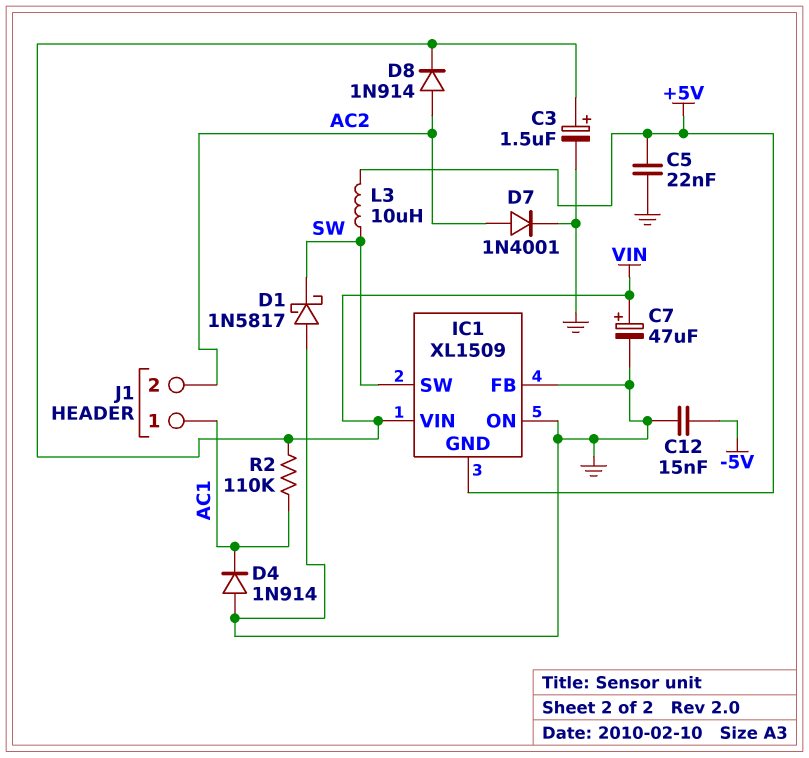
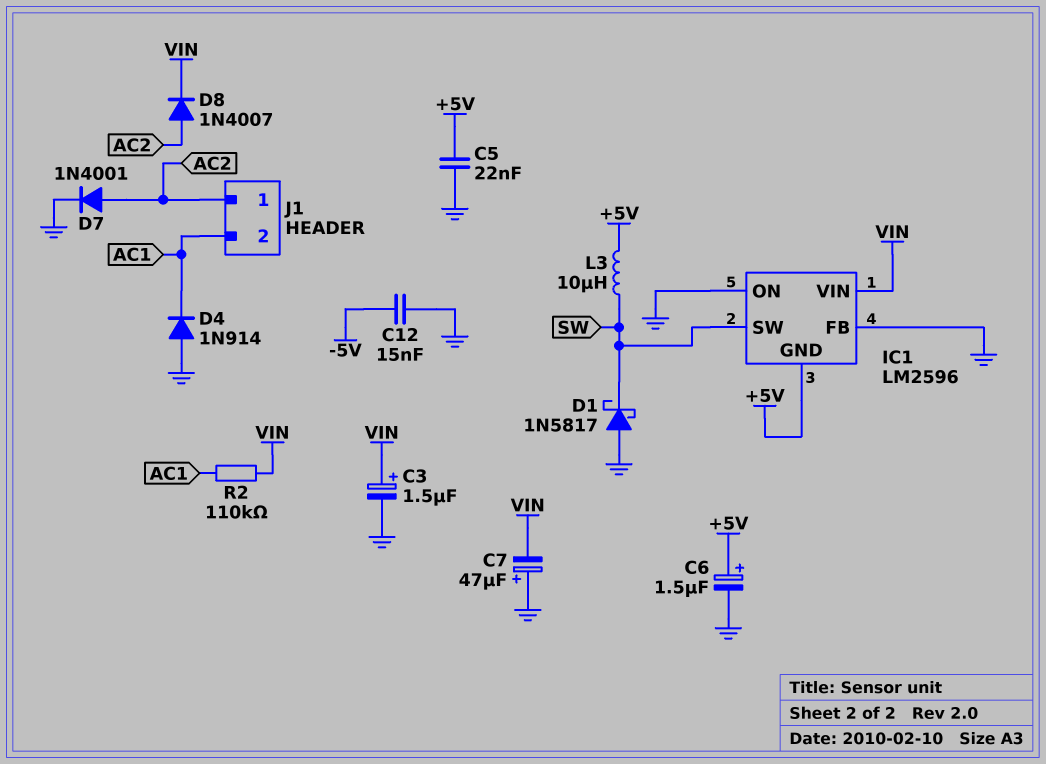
C6: none -> 1.5uF (plus +5V, minus GND)
C7: 47uF (plus VIN, minus GND) -> 47uF (plus GND, minus VIN)
D8: diode 1N914 (A AC2, K VIN) -> diode 1N4007 (A AC2, K VIN)
IC1: XL1509 -> LM2596
J1 pin 1: AC1 -> AC2
J1 pin 2: AC2 -> AC1

